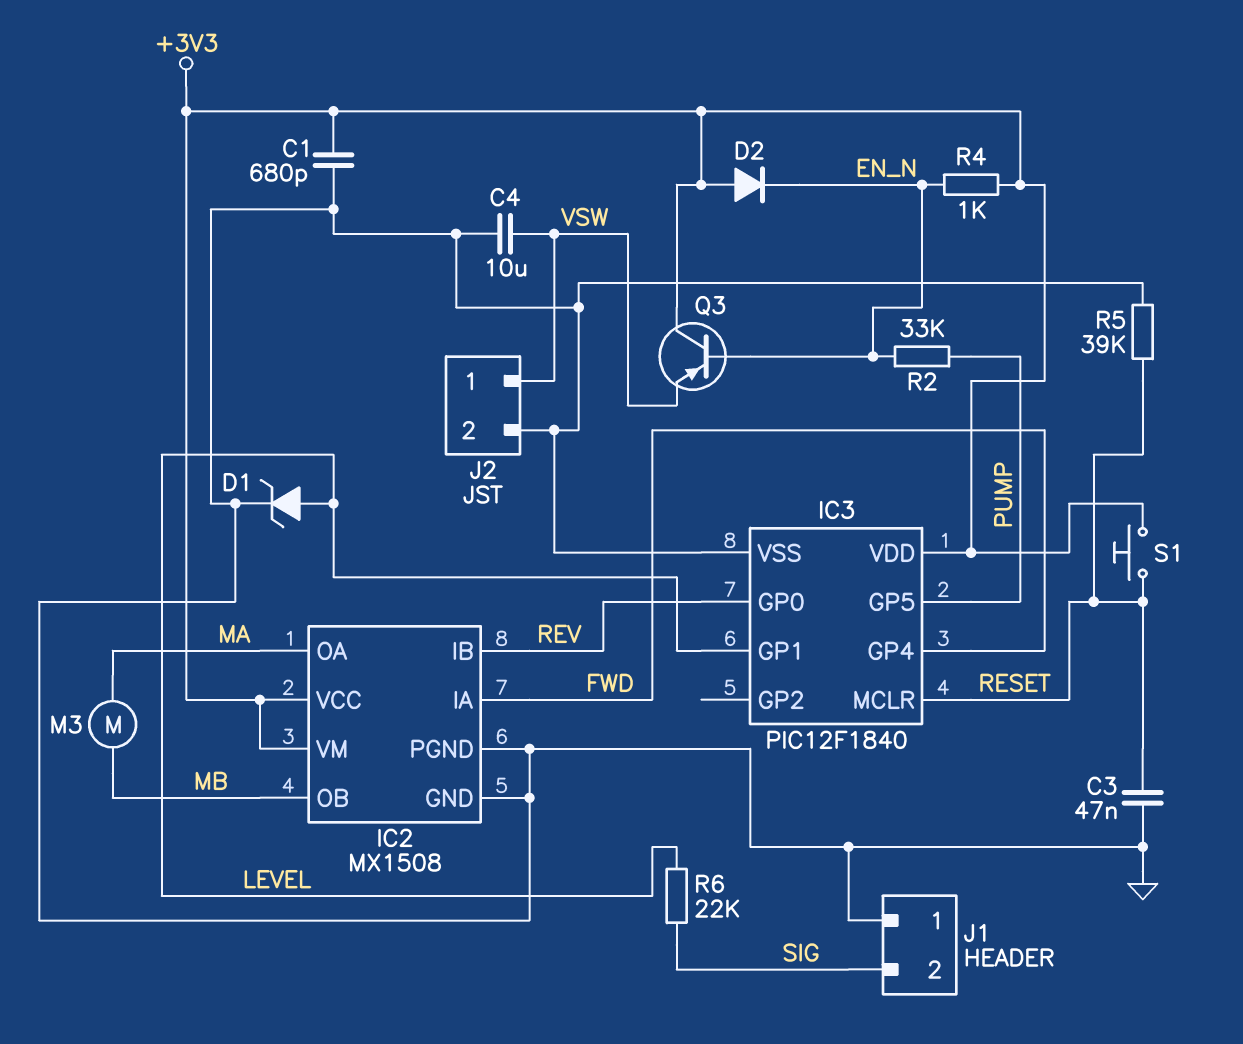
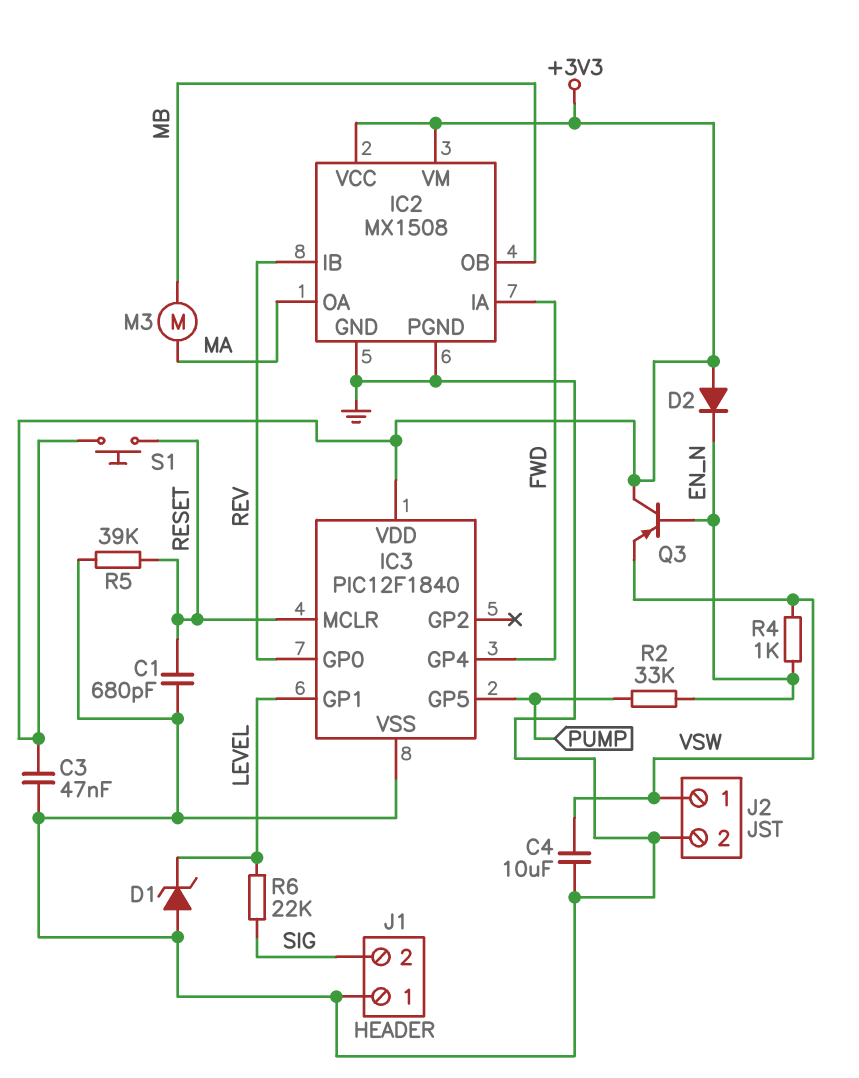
C1: 680pF (+3V3, GND) -> 680pF (GND, RESET)
C3: 47nF (GND, RESET) -> 47nF (+3V3, GND)
D1: zener (A LEVEL, K GND) -> zener (A GND, K LEVEL)
R4: 1k (+3V3, EN_N) -> 1k (EN_N, VSW)

